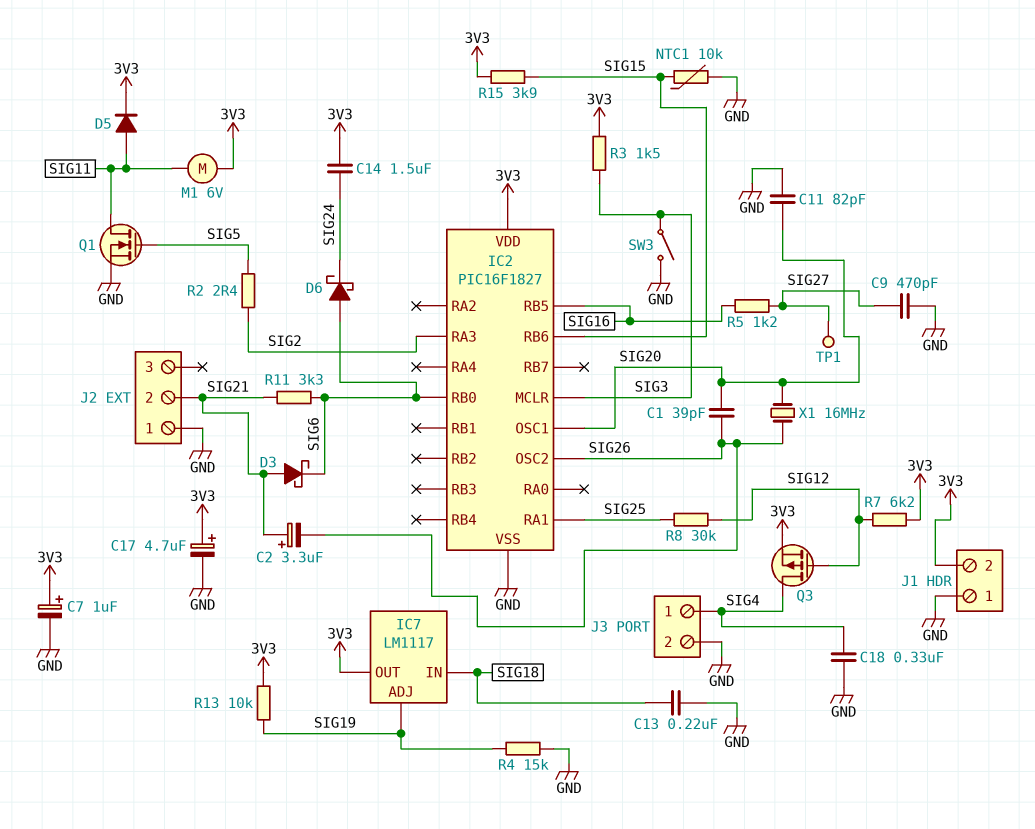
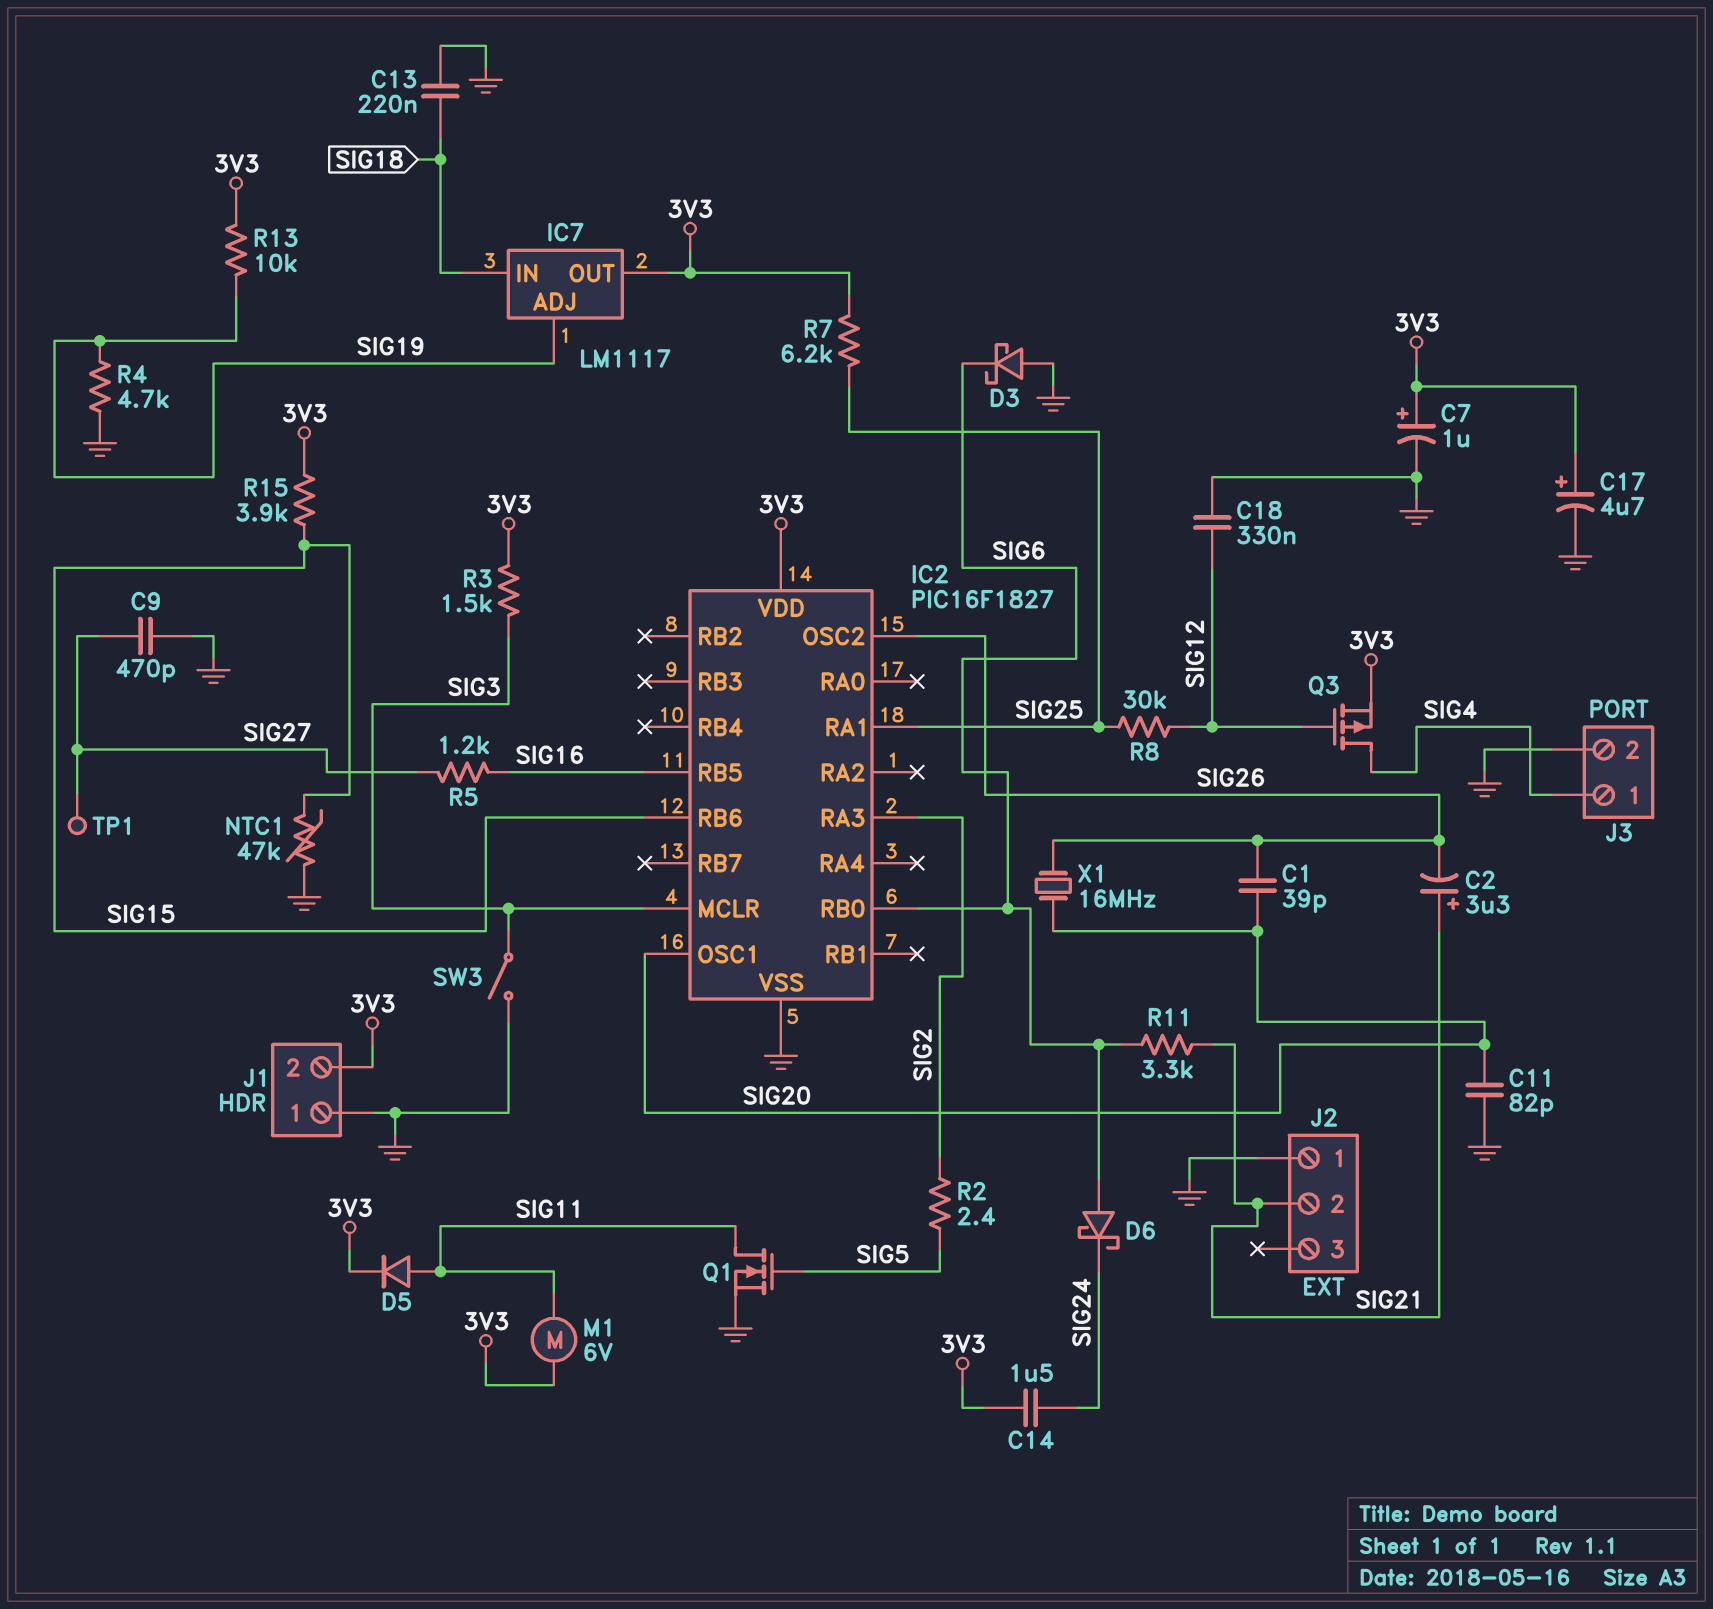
C18: 330nF (GND, SIG4) -> 330nF (GND, SIG12)
D3: schottky (A SIG21, K SIG6) -> schottky (A GND, K SIG6)
NTC1: 10k (GND, SIG15) -> 47k (GND, SIG15)
R4: 15k (GND, SIG19) -> 4.7k (GND, SIG19)
R7: 6.2k (3V3, SIG12) -> 6.2k (3V3, SIG25)

